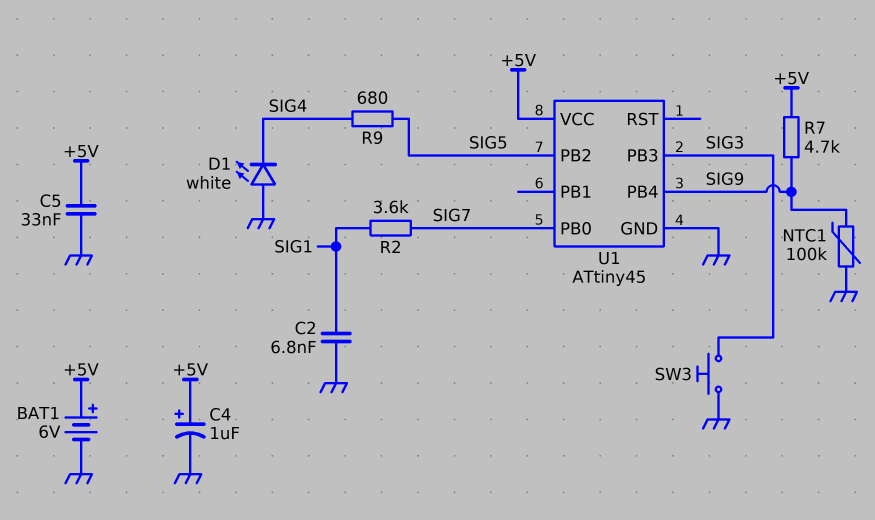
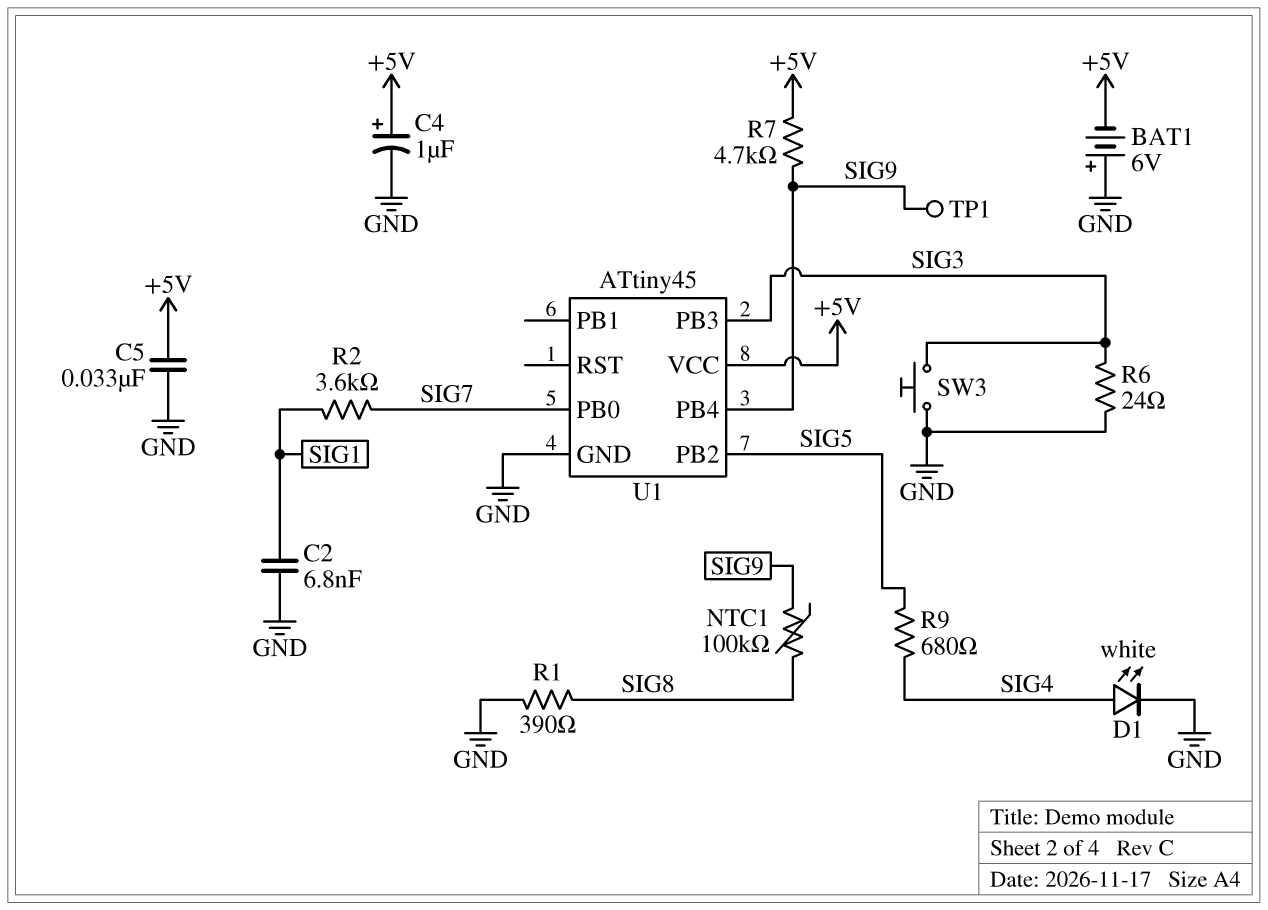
BAT1: 6V (plus +5V, minus GND) -> 6V (plus GND, minus +5V)
D1: LED white (A GND, K SIG4) -> LED white (A SIG4, K GND)
NTC1: 100k (GND, SIG9) -> 100k (SIG8, SIG9)
R1: none -> 390 (GND, SIG8)
R6: none -> 24 (GND, SIG3)
TP1: none -> test point (SIG9)

